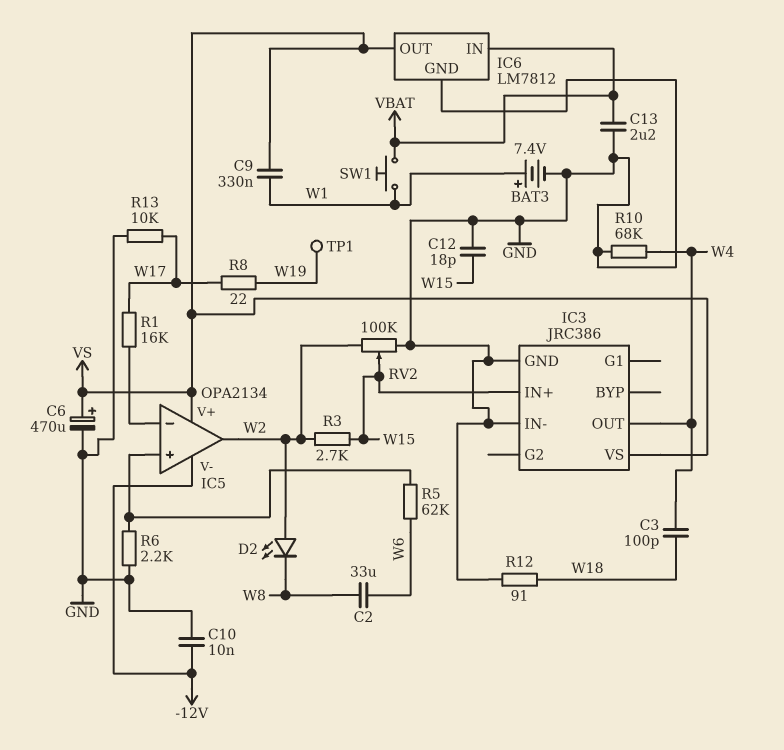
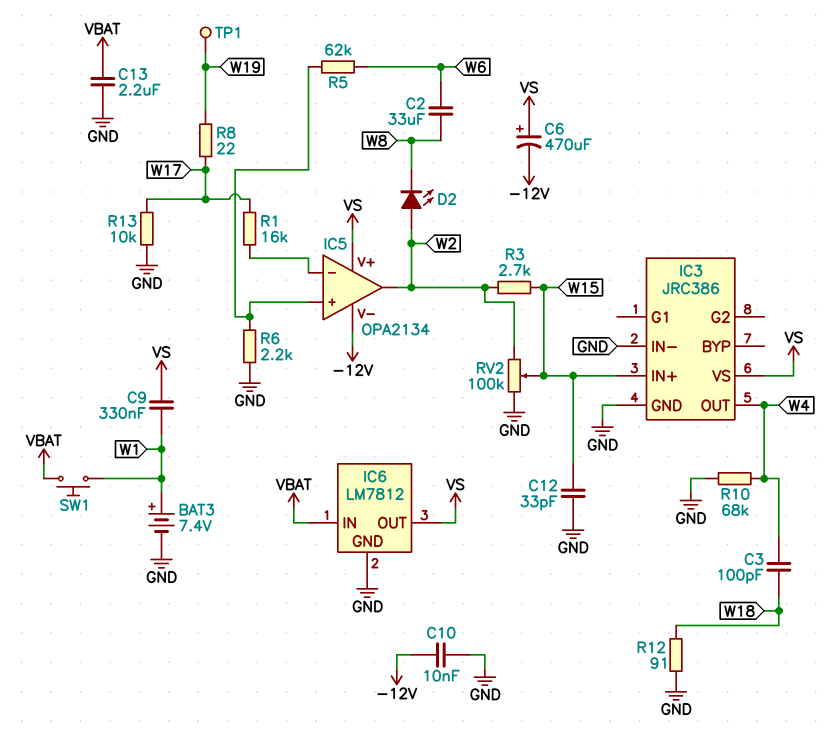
C6: 470uF (plus VS, minus GND) -> 470uF (plus VS, minus -12V)
C12: 18pF (GND, W15) -> 33pF (GND, W15)

